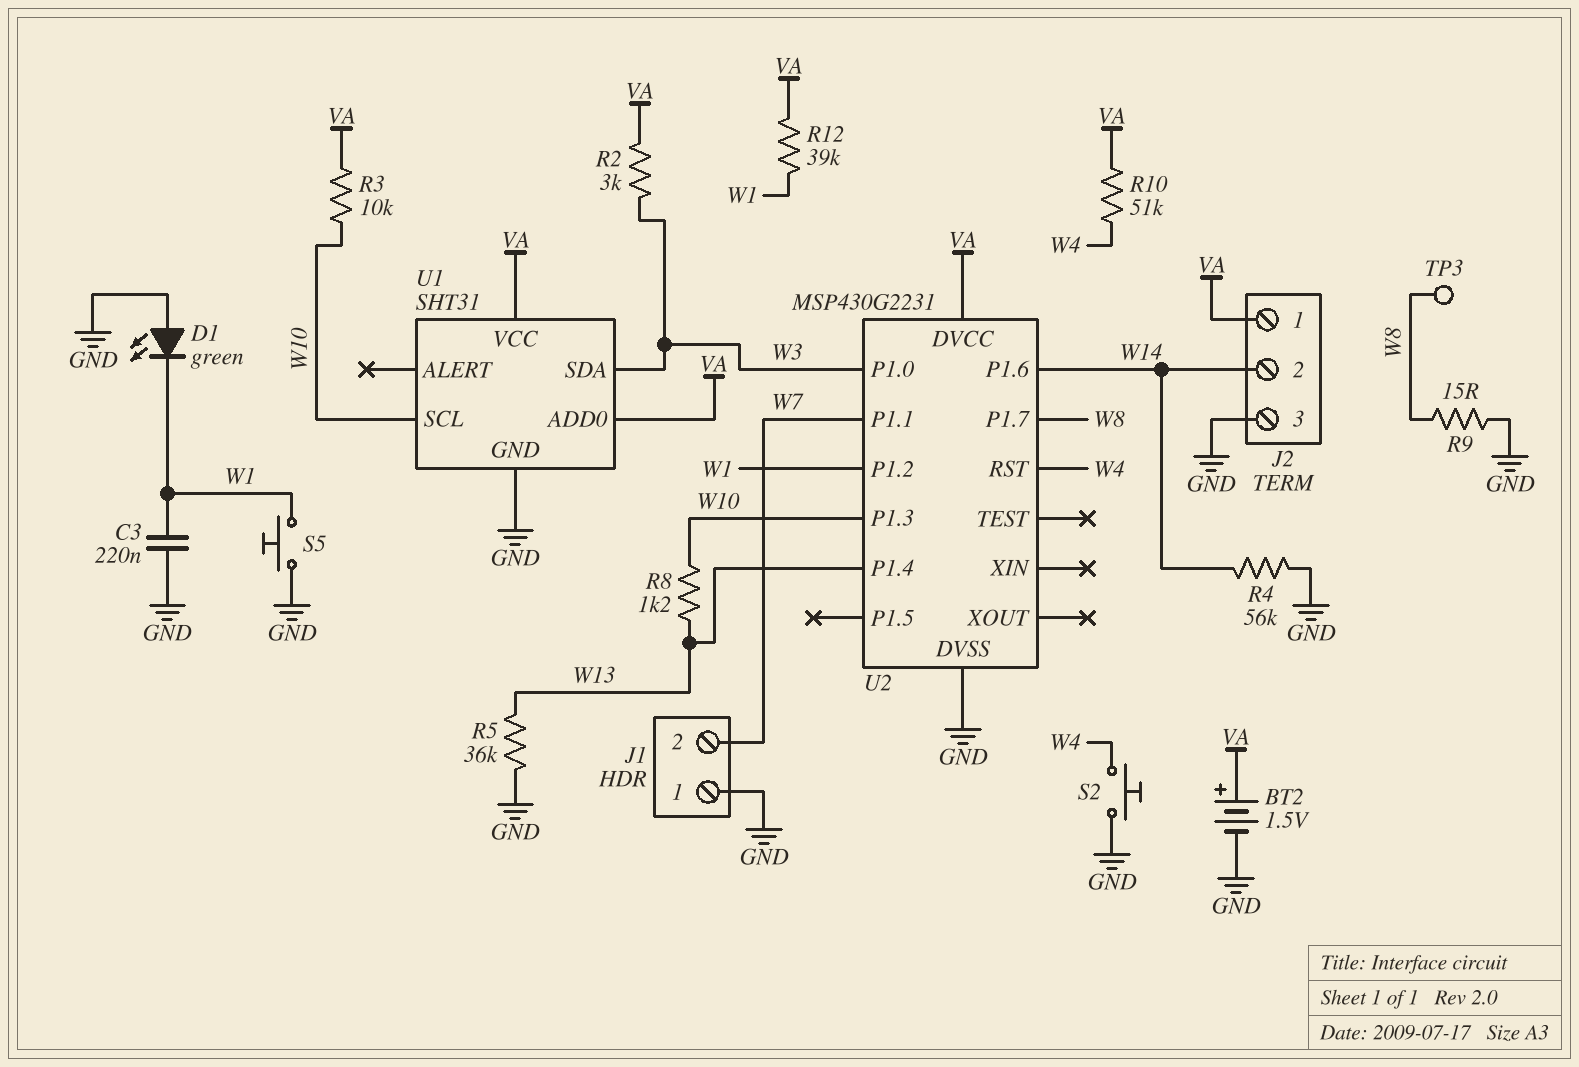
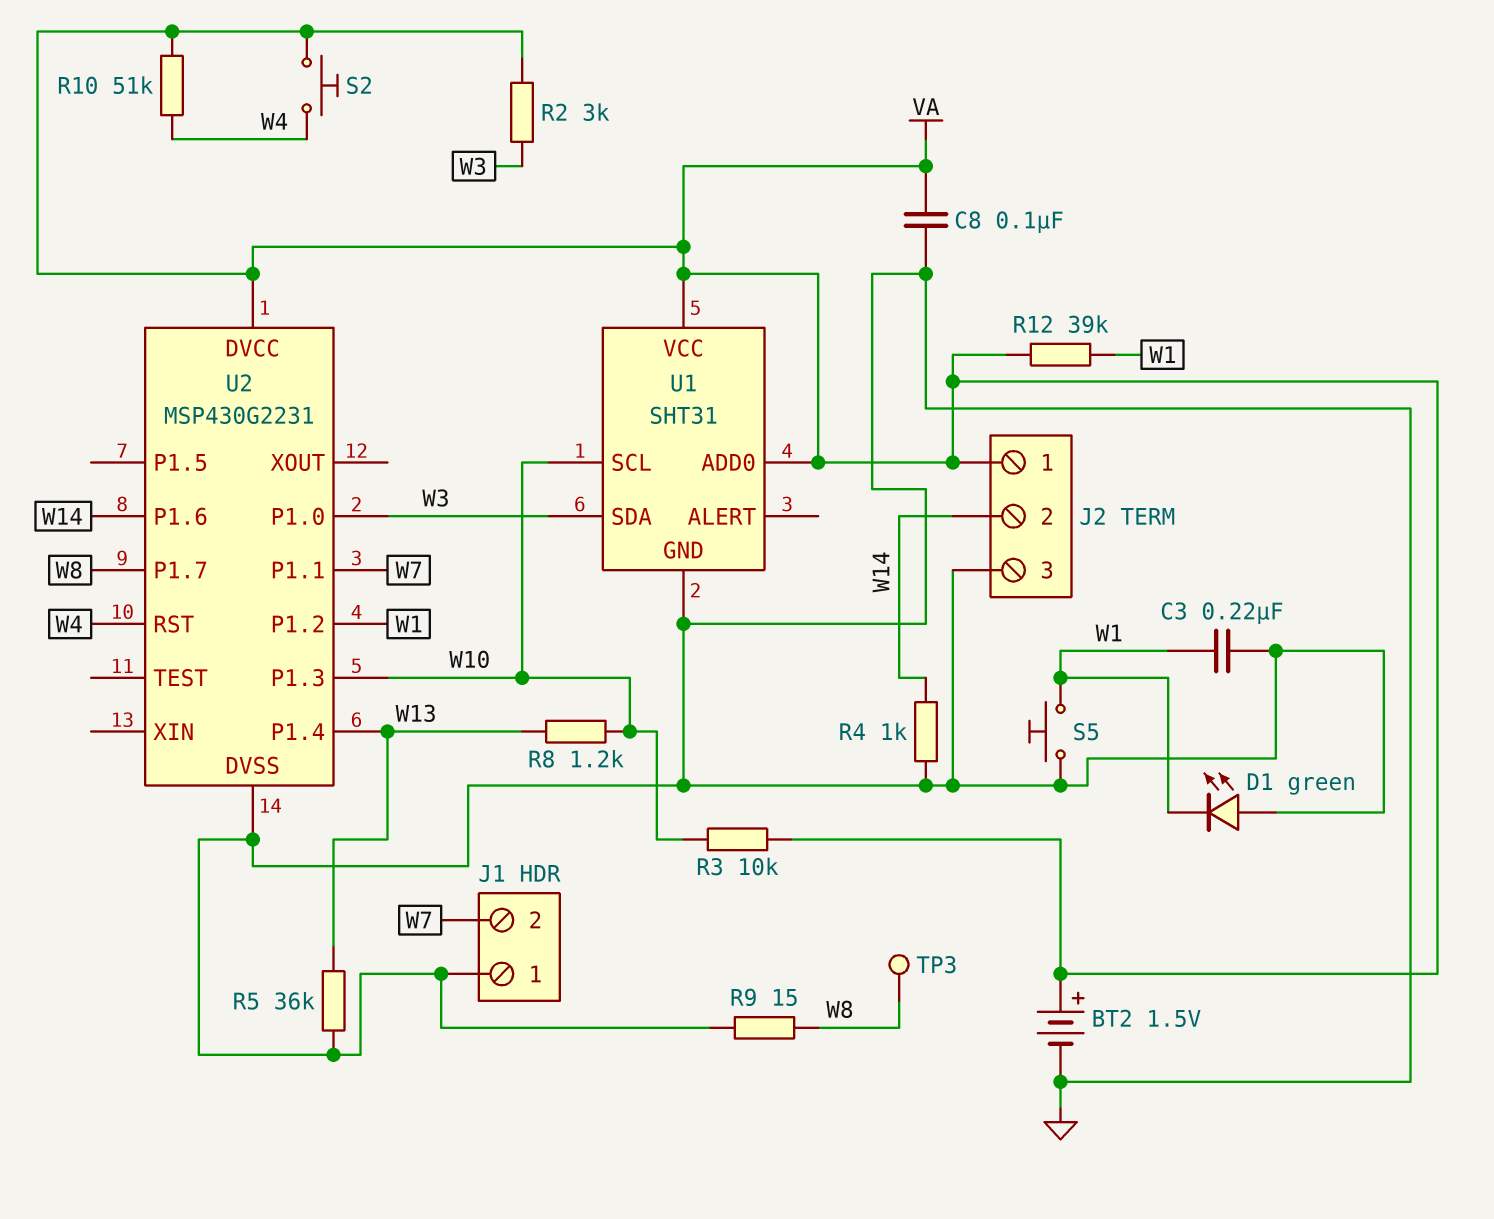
C8: none -> 100nF (GND, VA)
R4: 56k (GND, W14) -> 1k (GND, W14)
S2: button (GND, W4) -> button (VA, W4)

